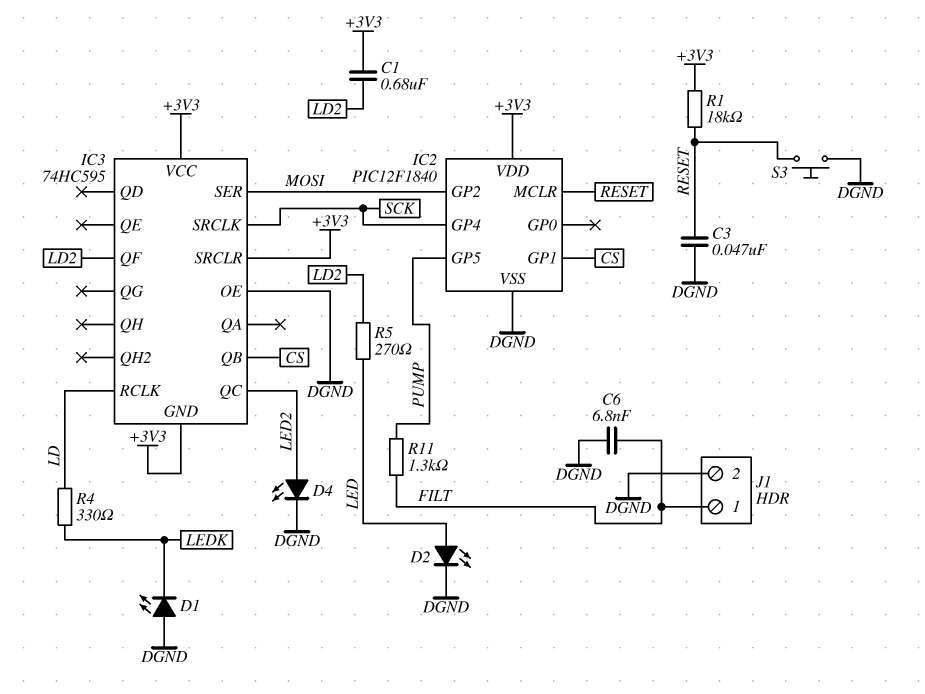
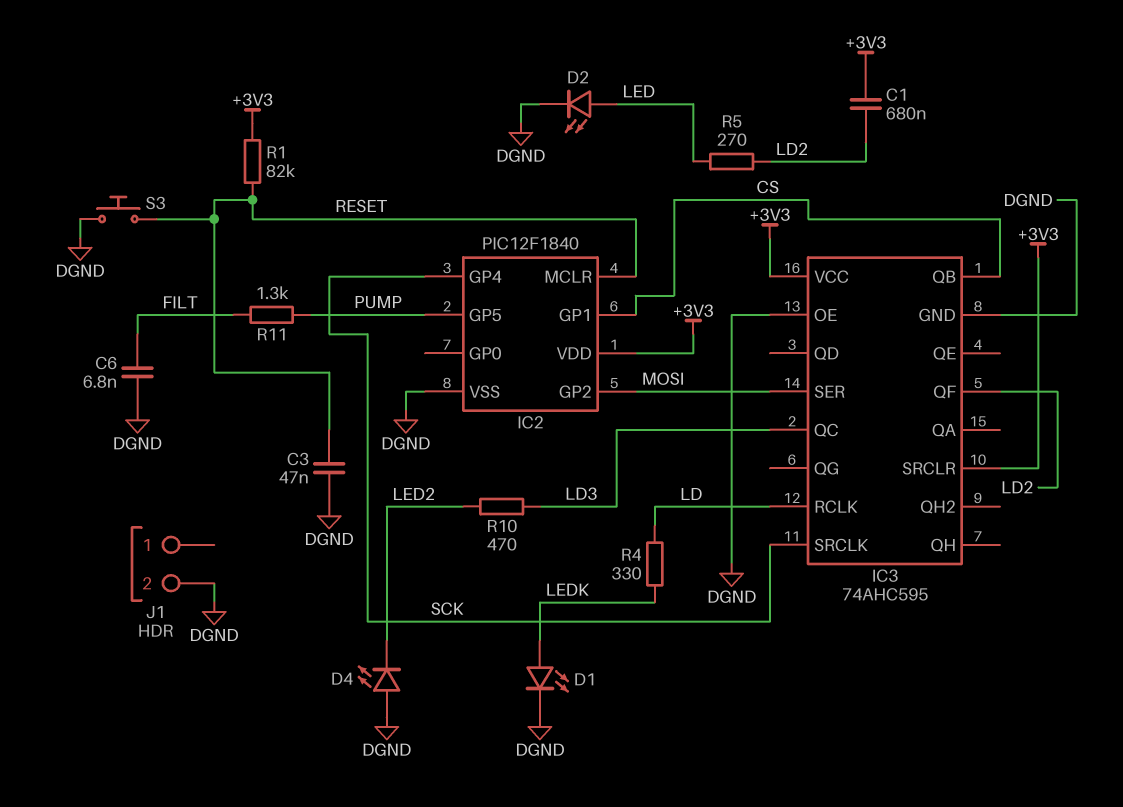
D1: LED (A DGND, K LEDK) -> LED (A LEDK, K DGND)
D4: LED (A LED2, K DGND) -> LED (A DGND, K LED2)
IC3: 74HC595 -> 74AHC595
IC3 pin GND: +3V3 -> DGND
IC3 pin QC: LED2 -> LD3
J1 pin 1: FILT -> none
R1: 18k (+3V3, RESET) -> 82k (+3V3, RESET)
R10: none -> 470 (LD3, LED2)

